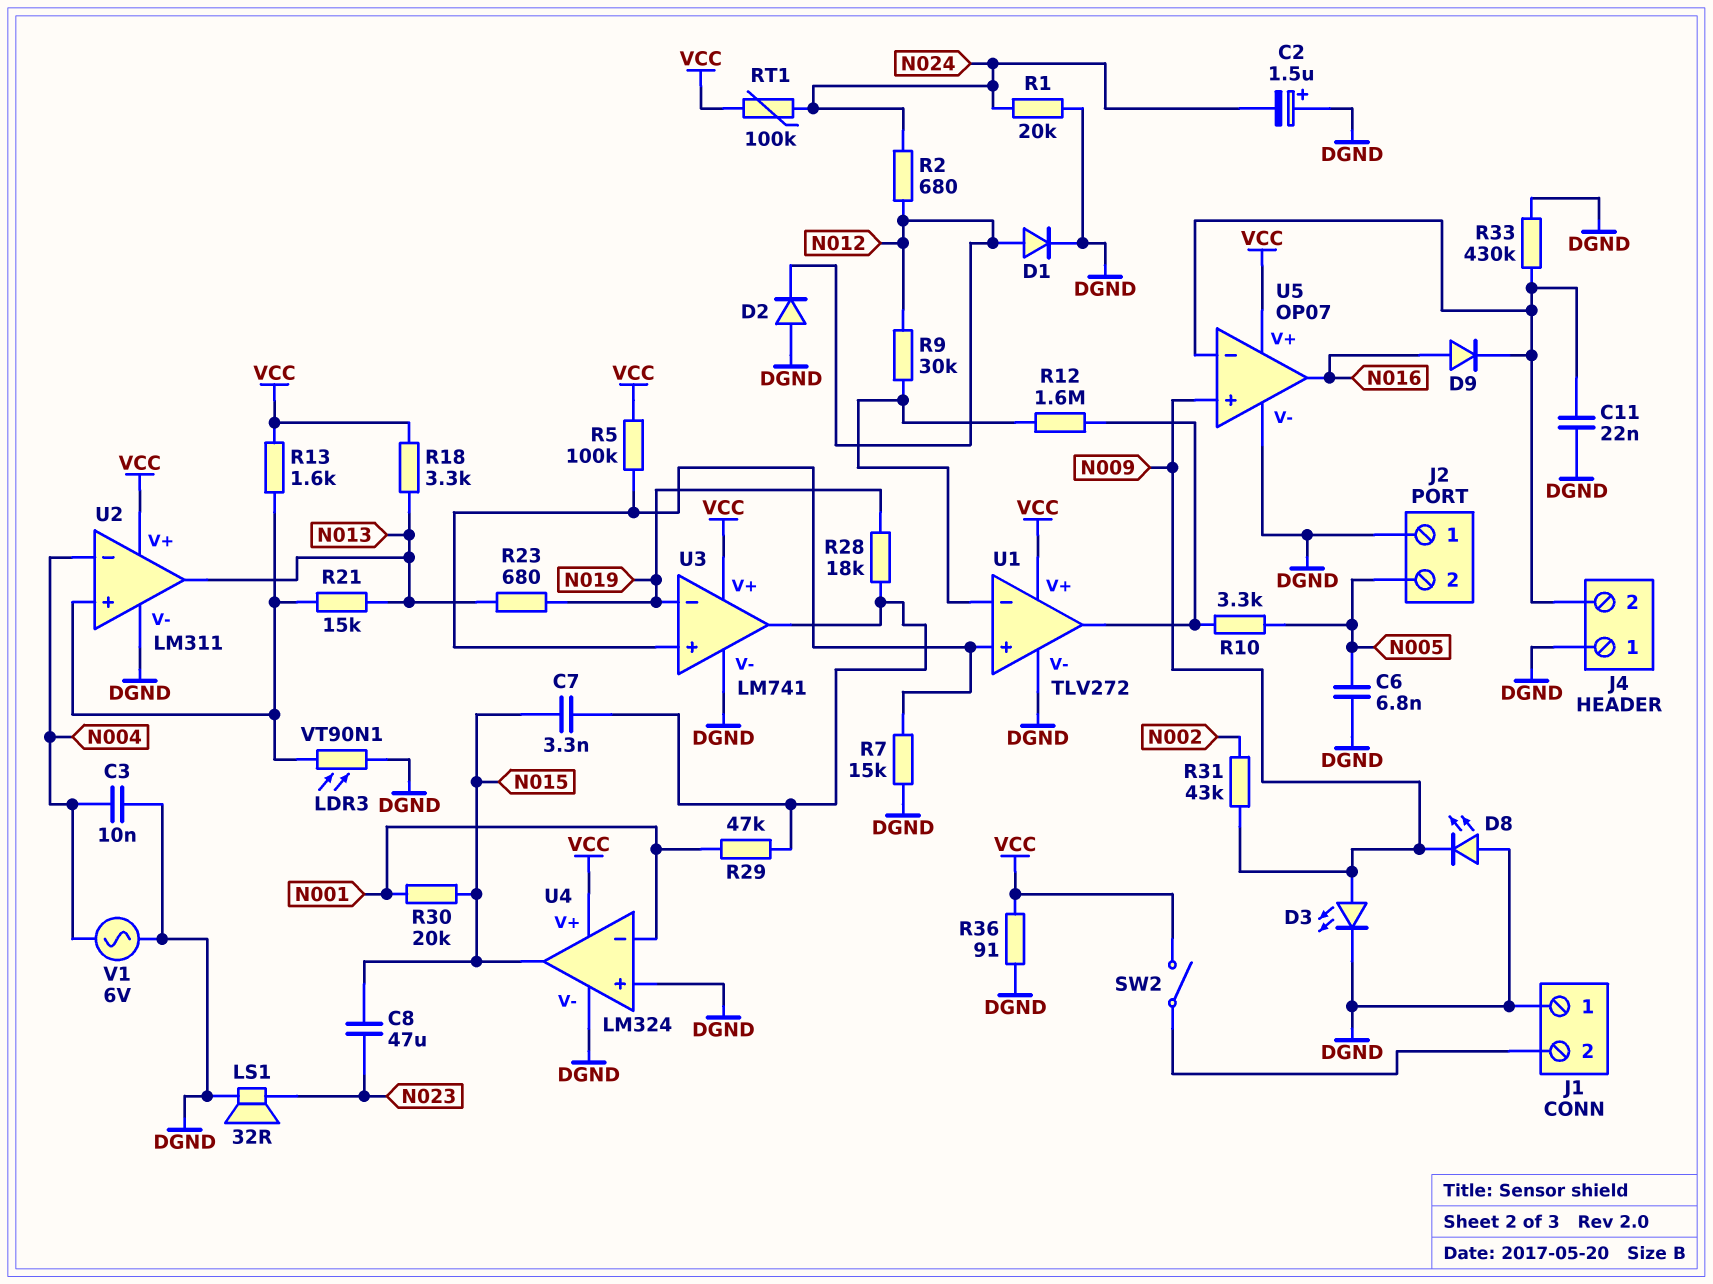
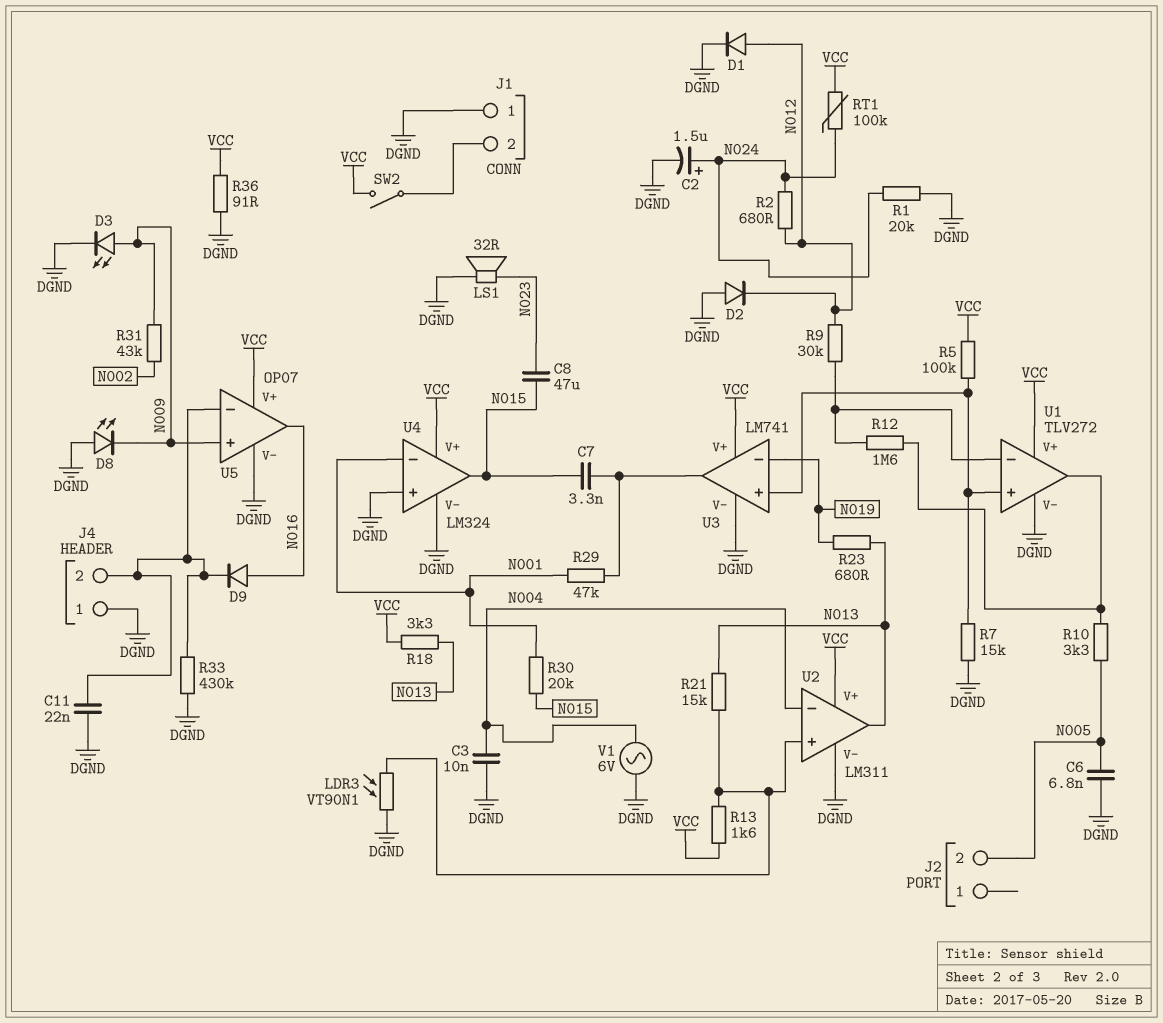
C2: 1.5uF (plus DGND, minus N024) -> 1.5uF (plus N024, minus DGND)
J2 pin 1: DGND -> none
R28: 18k (N019, U3/out) -> none

